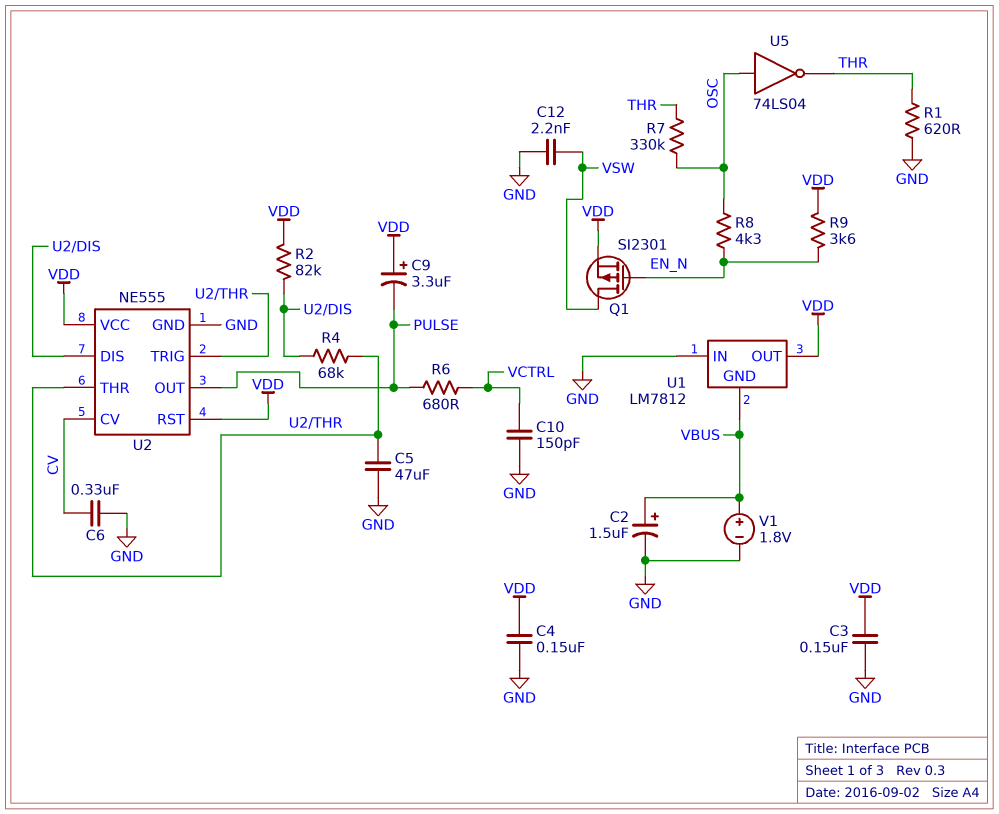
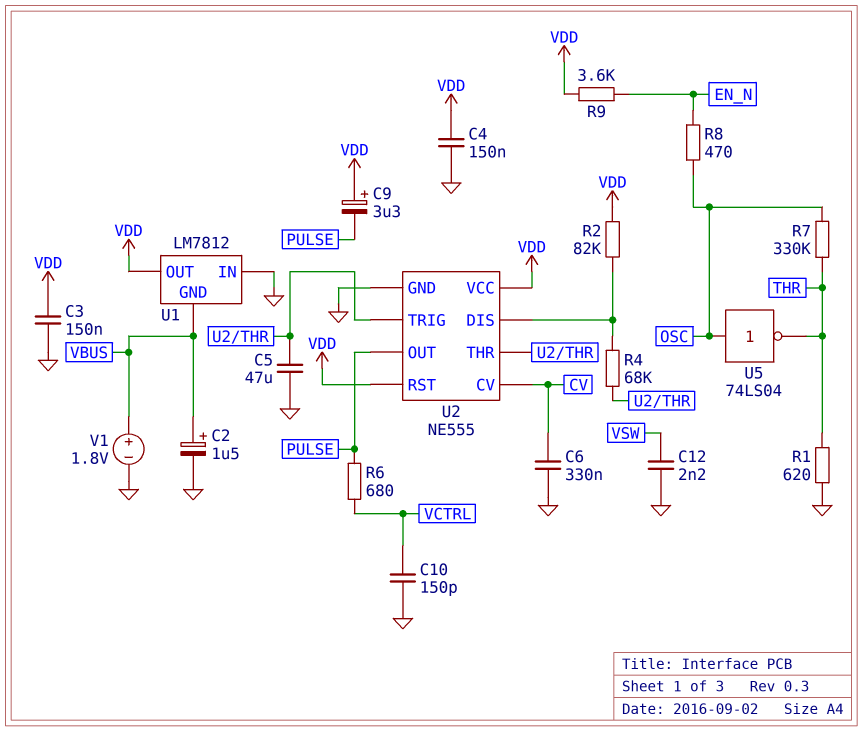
Q1: PMOS SI2301 (G EN_N, D VSW, S VDD) -> none
R8: 4.3k (EN_N, OSC) -> 470 (EN_N, OSC)

